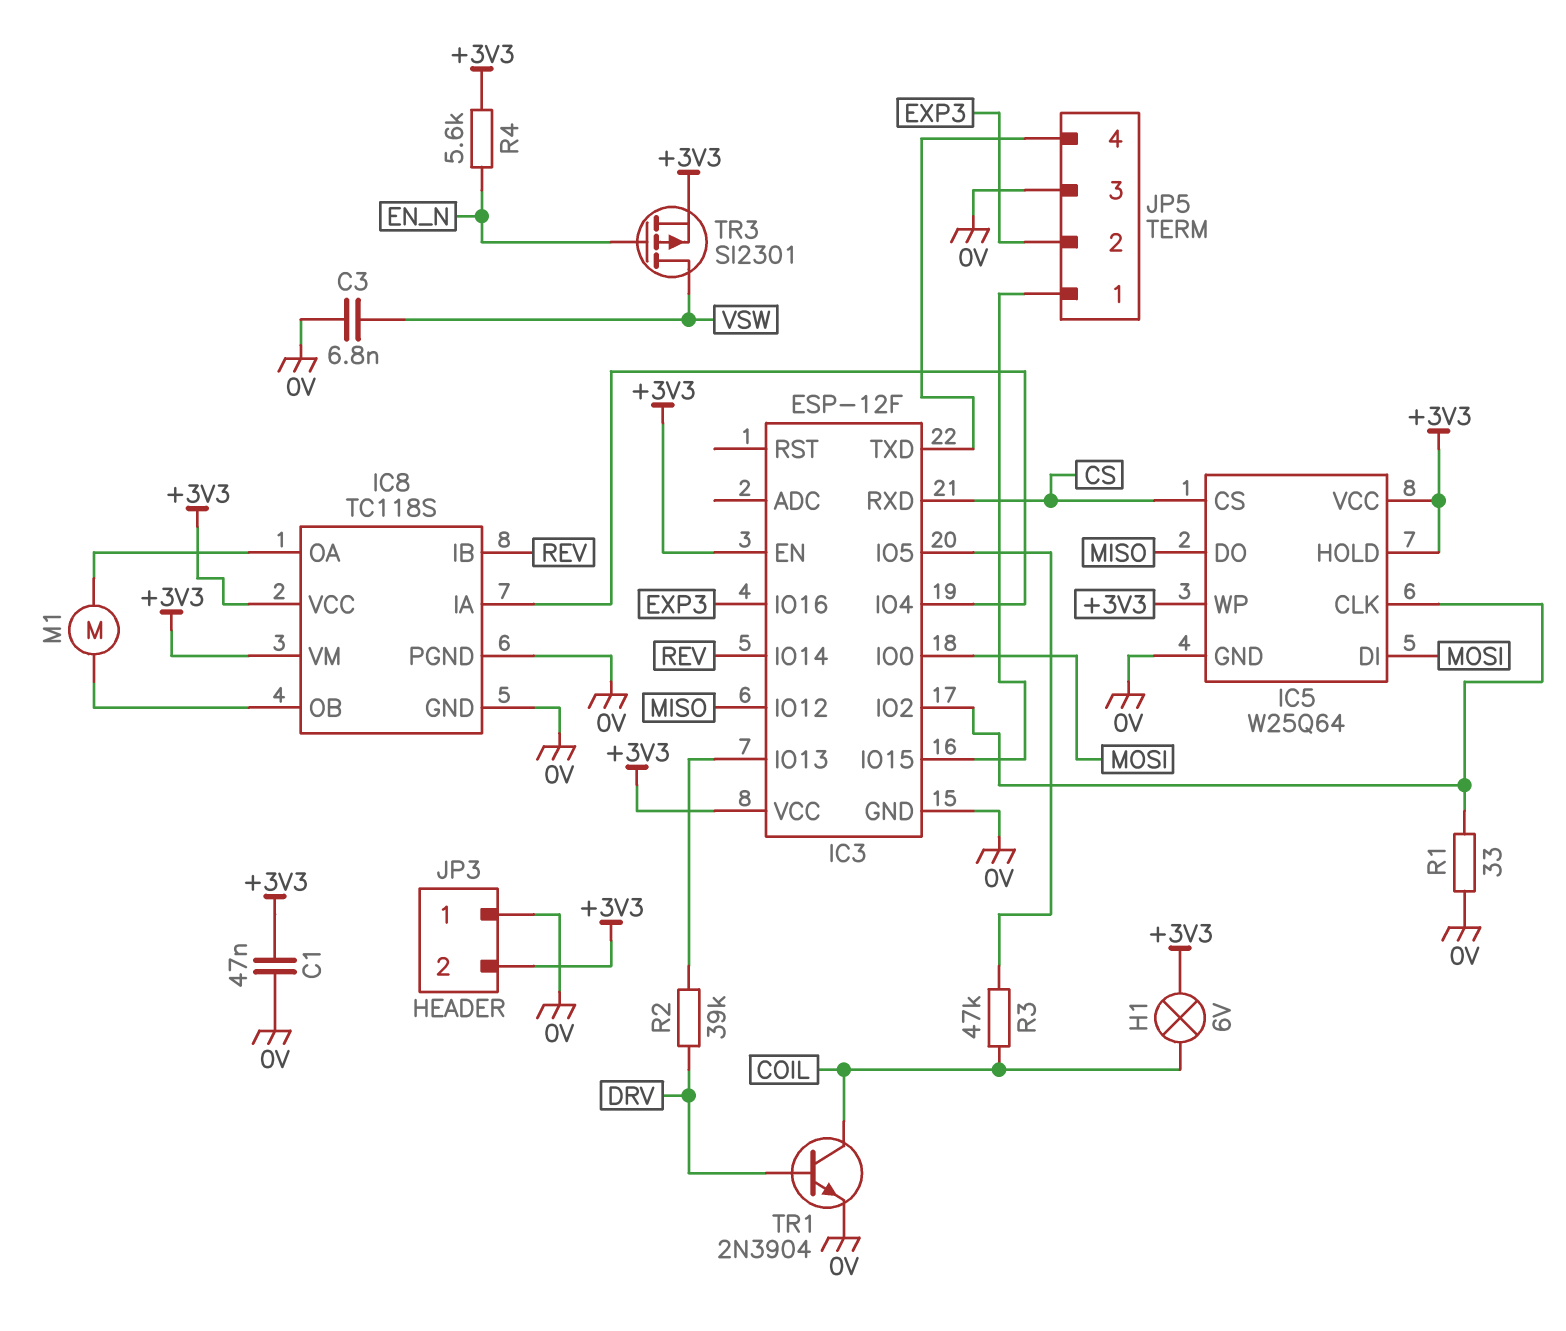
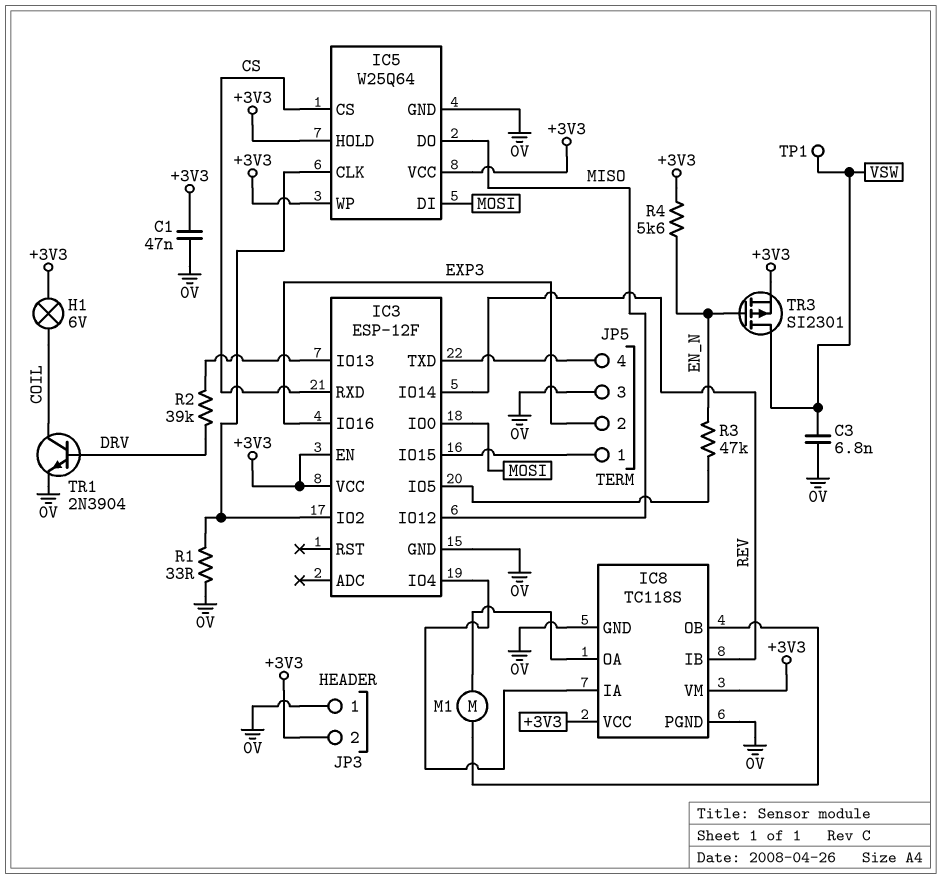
R3: 47k (COIL, IC3/IO5) -> 47k (EN_N, IC3/IO5)
TP1: none -> test point (VSW)

